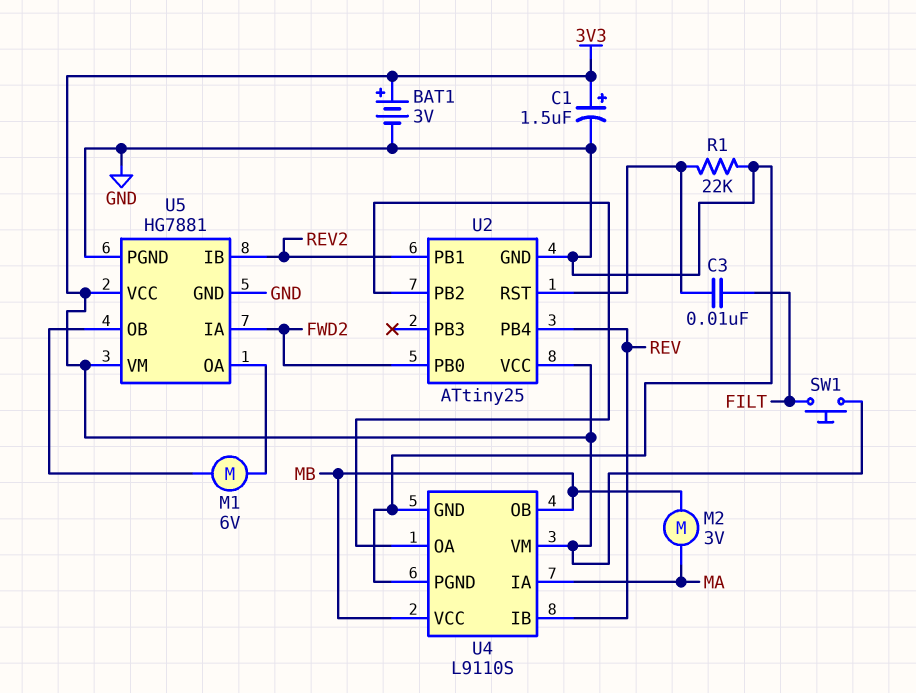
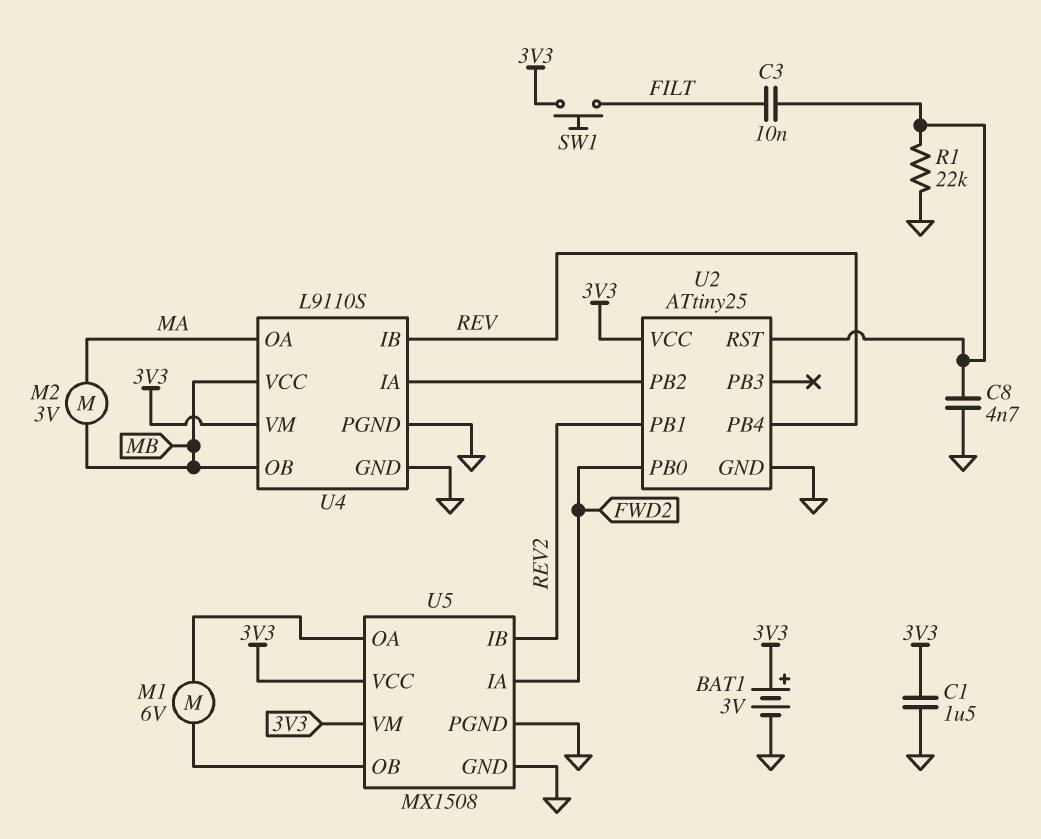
C1: 1.5uF (plus 3V3, minus GND) -> 1.5uF (3V3, GND)
C8: none -> 4.7nF (GND, U2/RST)
U4 pin IA: MA -> U2/PB2
U4 pin OA: U2/PB2 -> MA
U5: HG7881 -> MX1508

